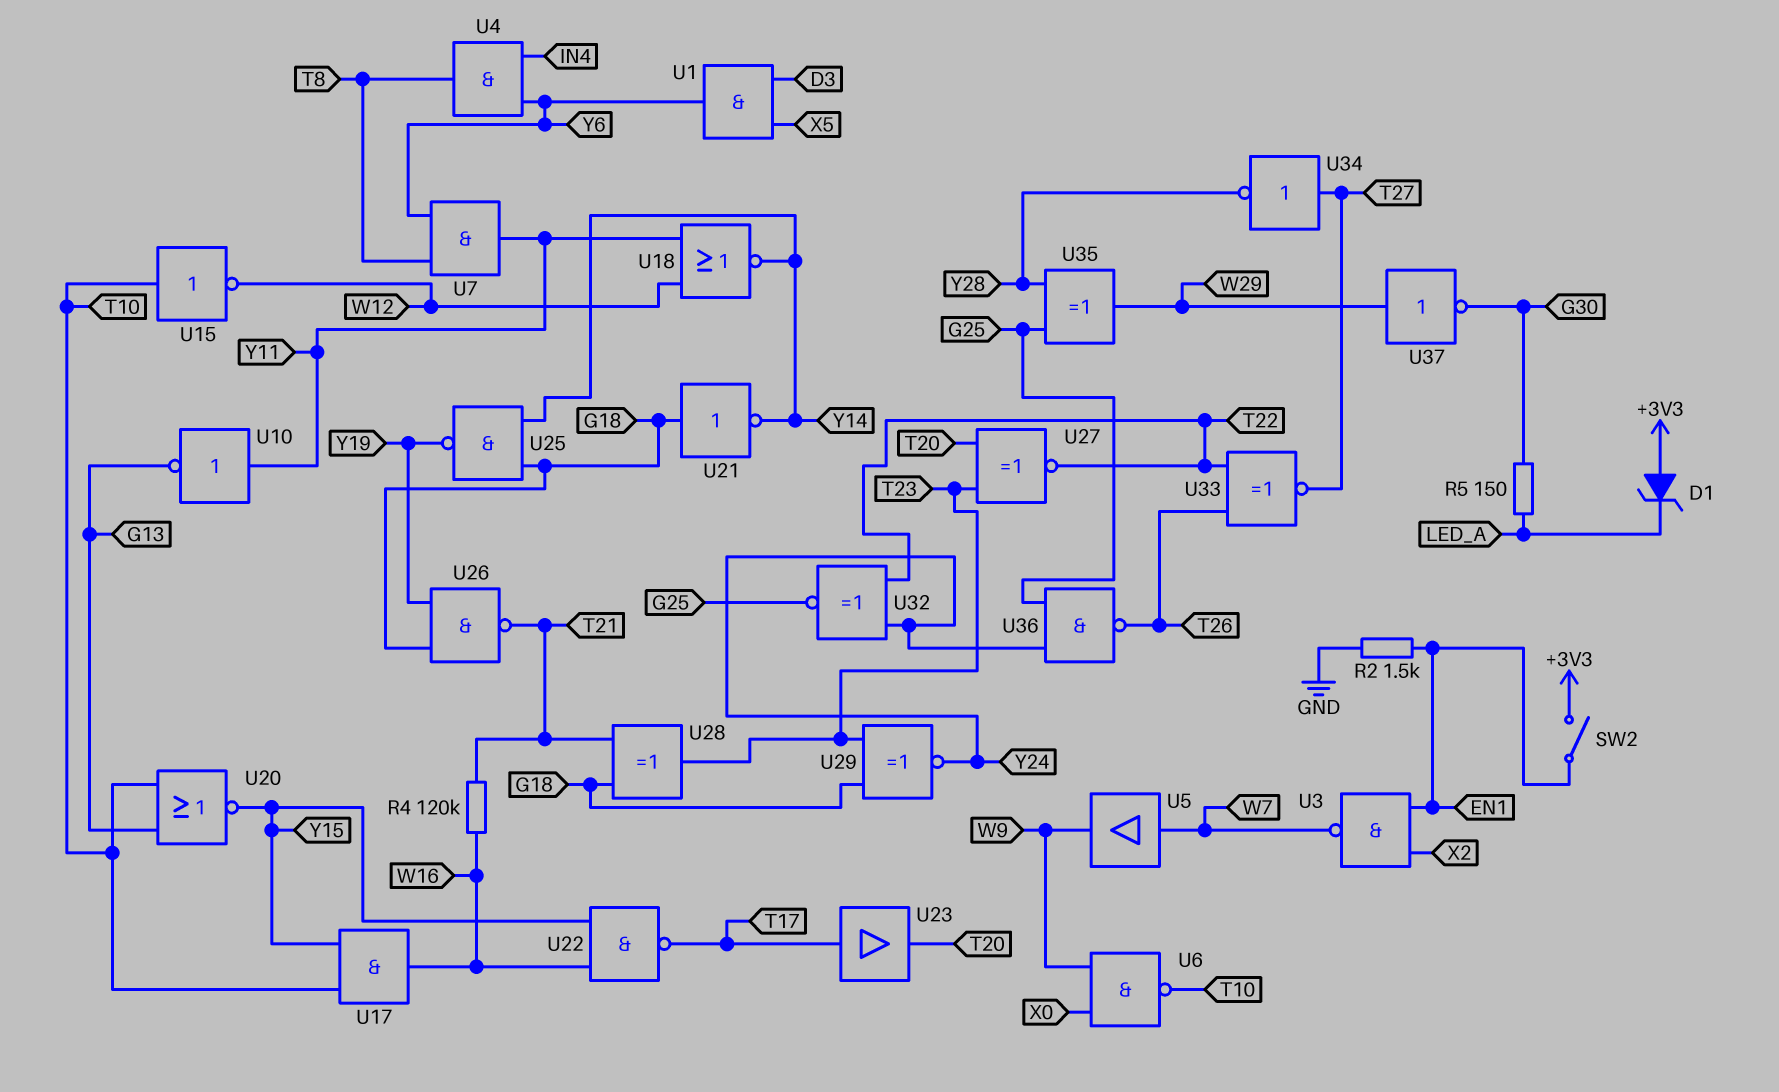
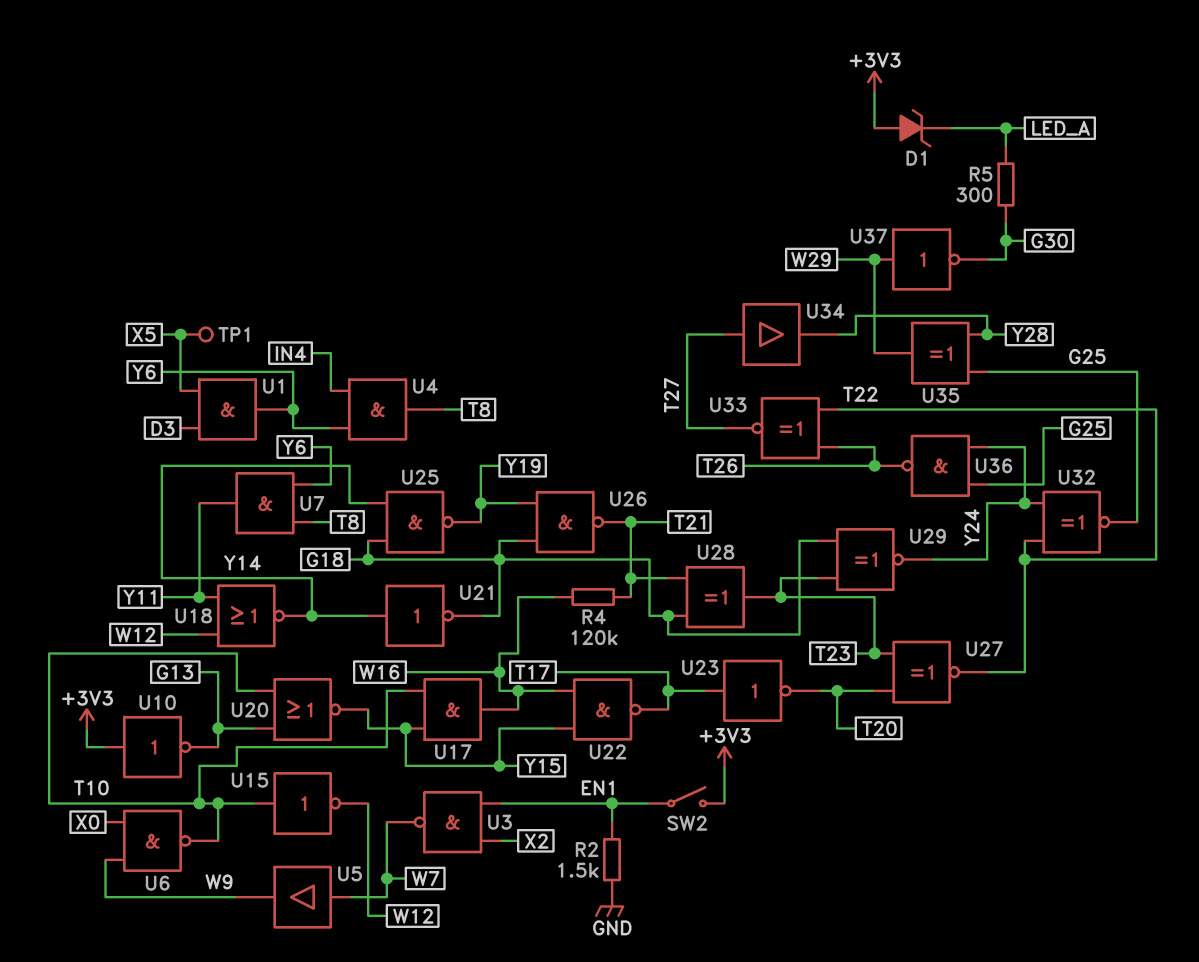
R5: 150 (G30, LED_A) -> 300 (G30, LED_A)
TP1: none -> test point (X5)
U10: NOT (in Y11, out G13) -> NOT (in +3V3, out G13)
U21: NOT (in G18, out Y14) -> NOT (in Y14, out G18)
U23: buffer (in T17, out T20) -> NOT (in T17, out T20)
U34: NOT (in T27, out Y28) -> buffer (in T27, out Y28)

